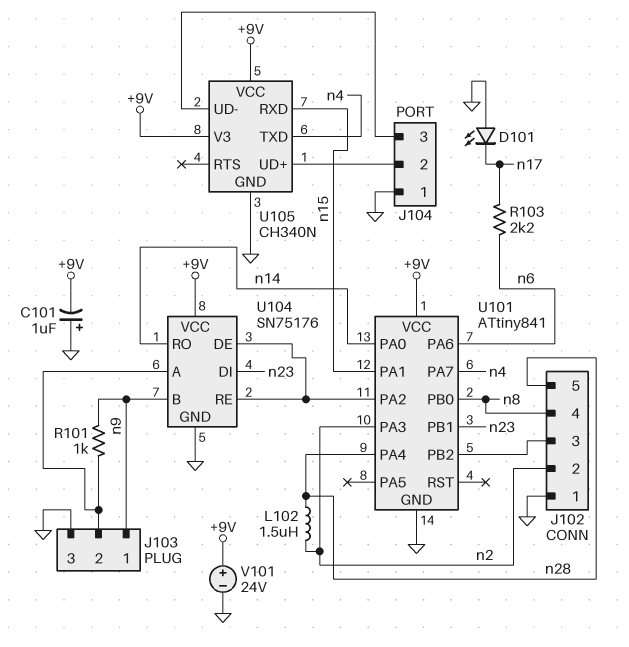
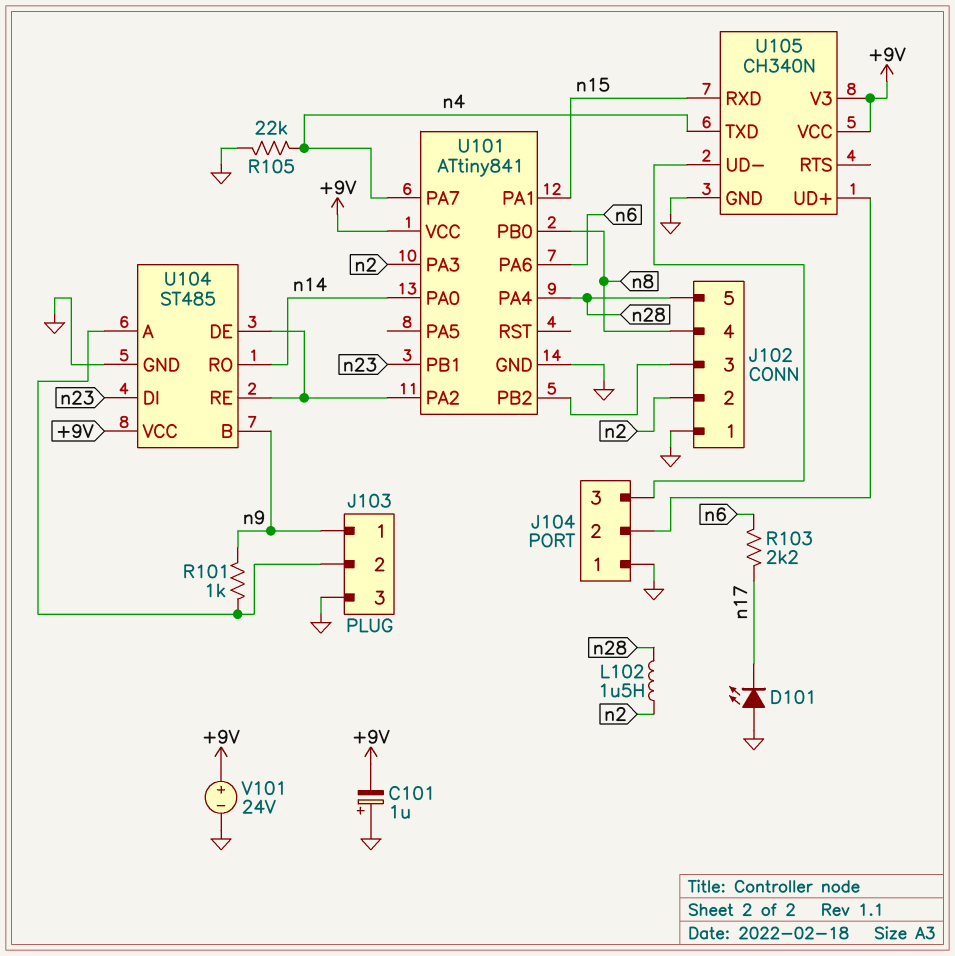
R105: none -> 22k (GND, n4)
U104: SN75176 -> ST485

